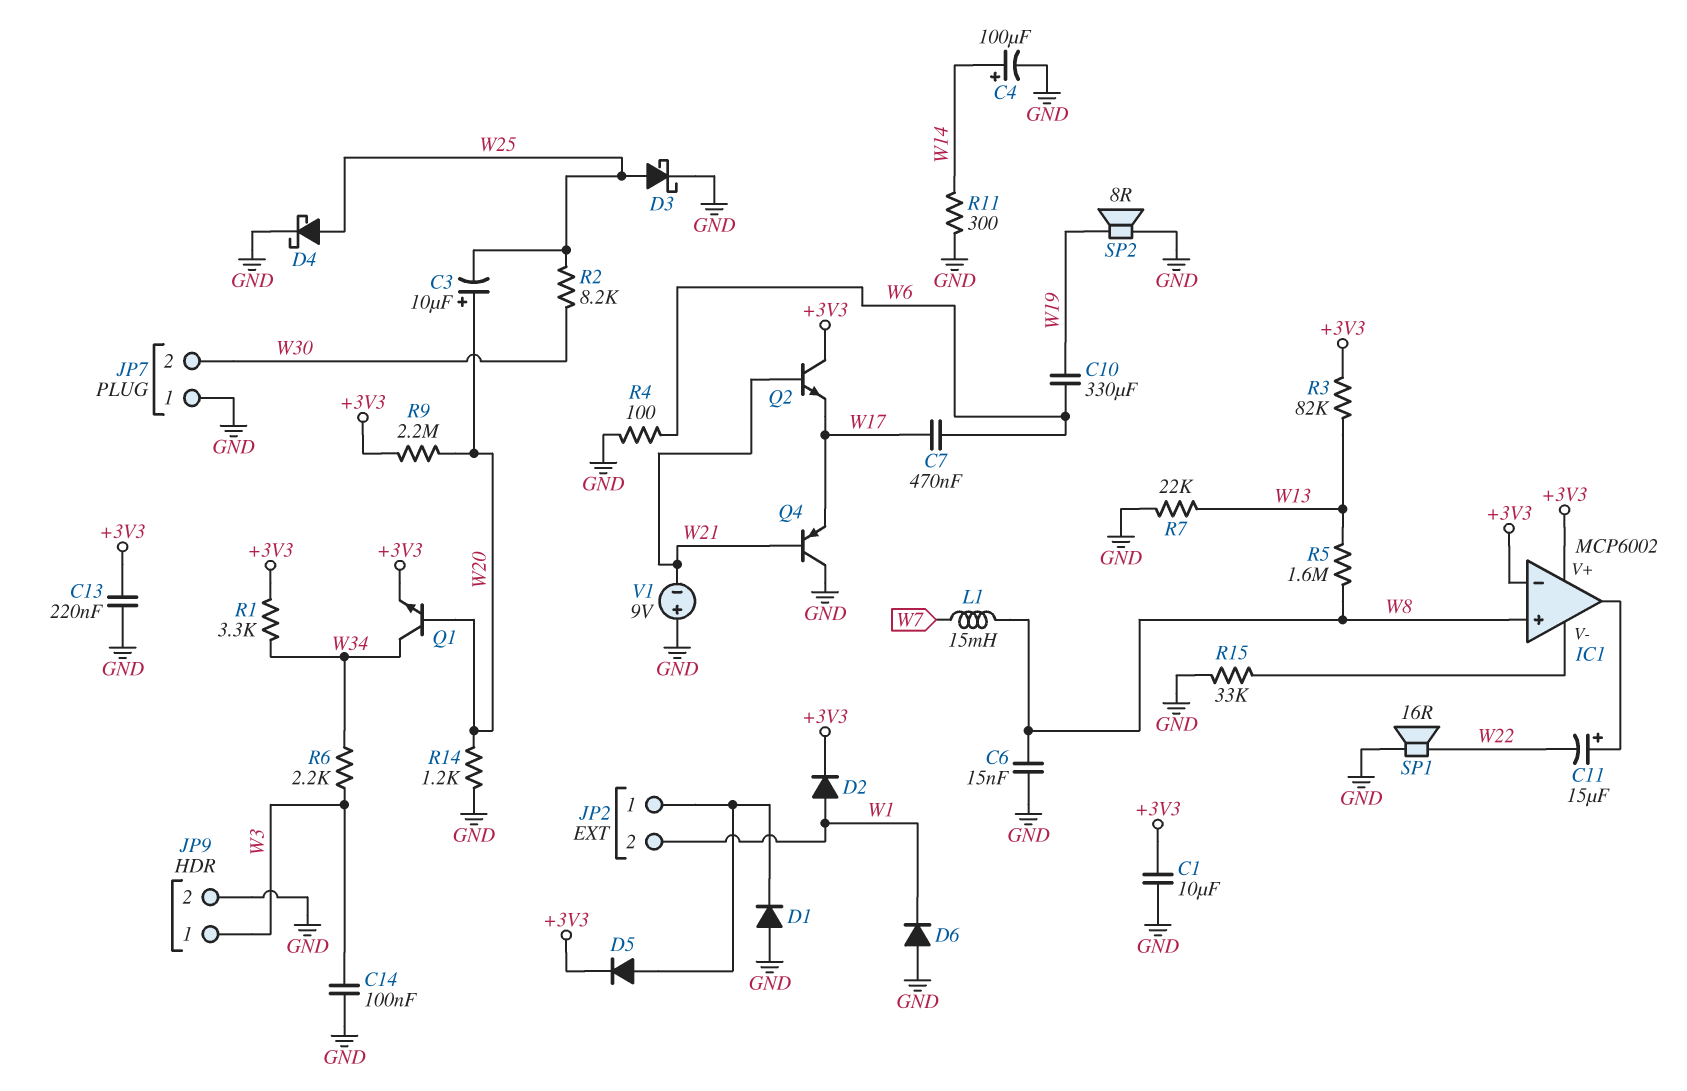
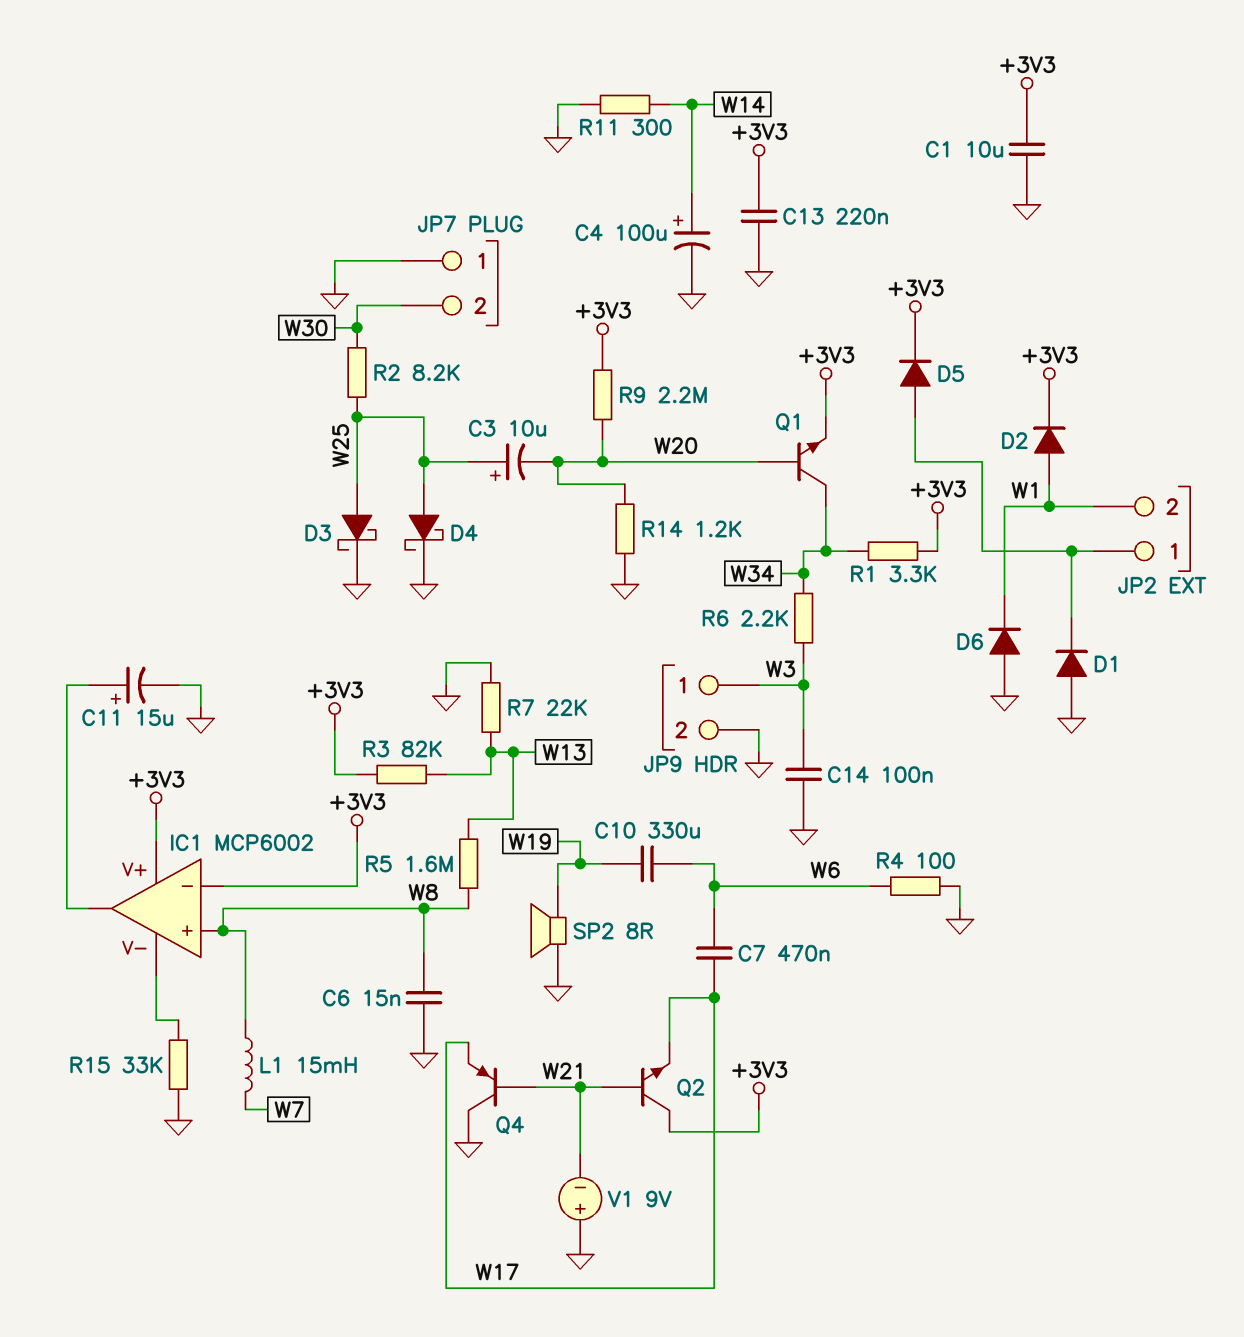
C3: 10uF (plus W20, minus W25) -> 10uF (plus W25, minus W20)
C11: 15uF (plus IC1/out, minus W22) -> 15uF (plus IC1/out, minus GND)
SP1: speaker 16R (GND, W22) -> none

